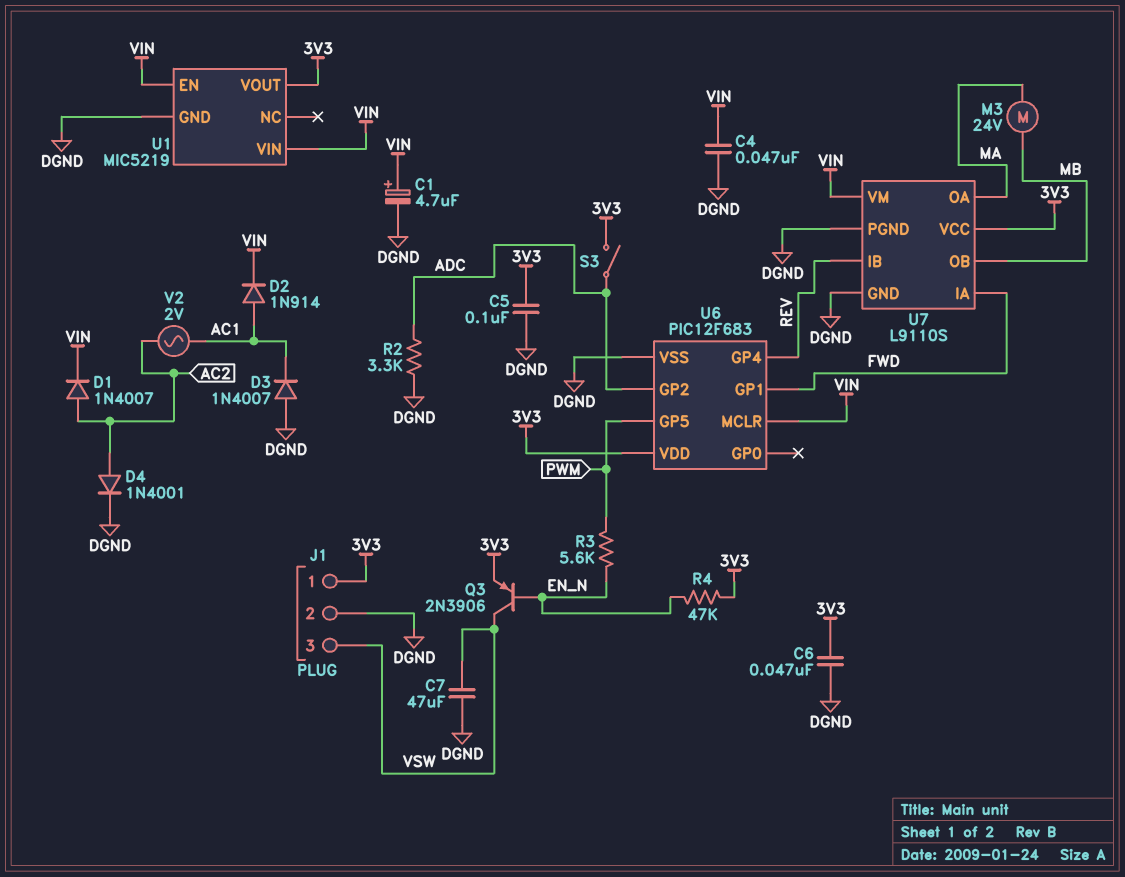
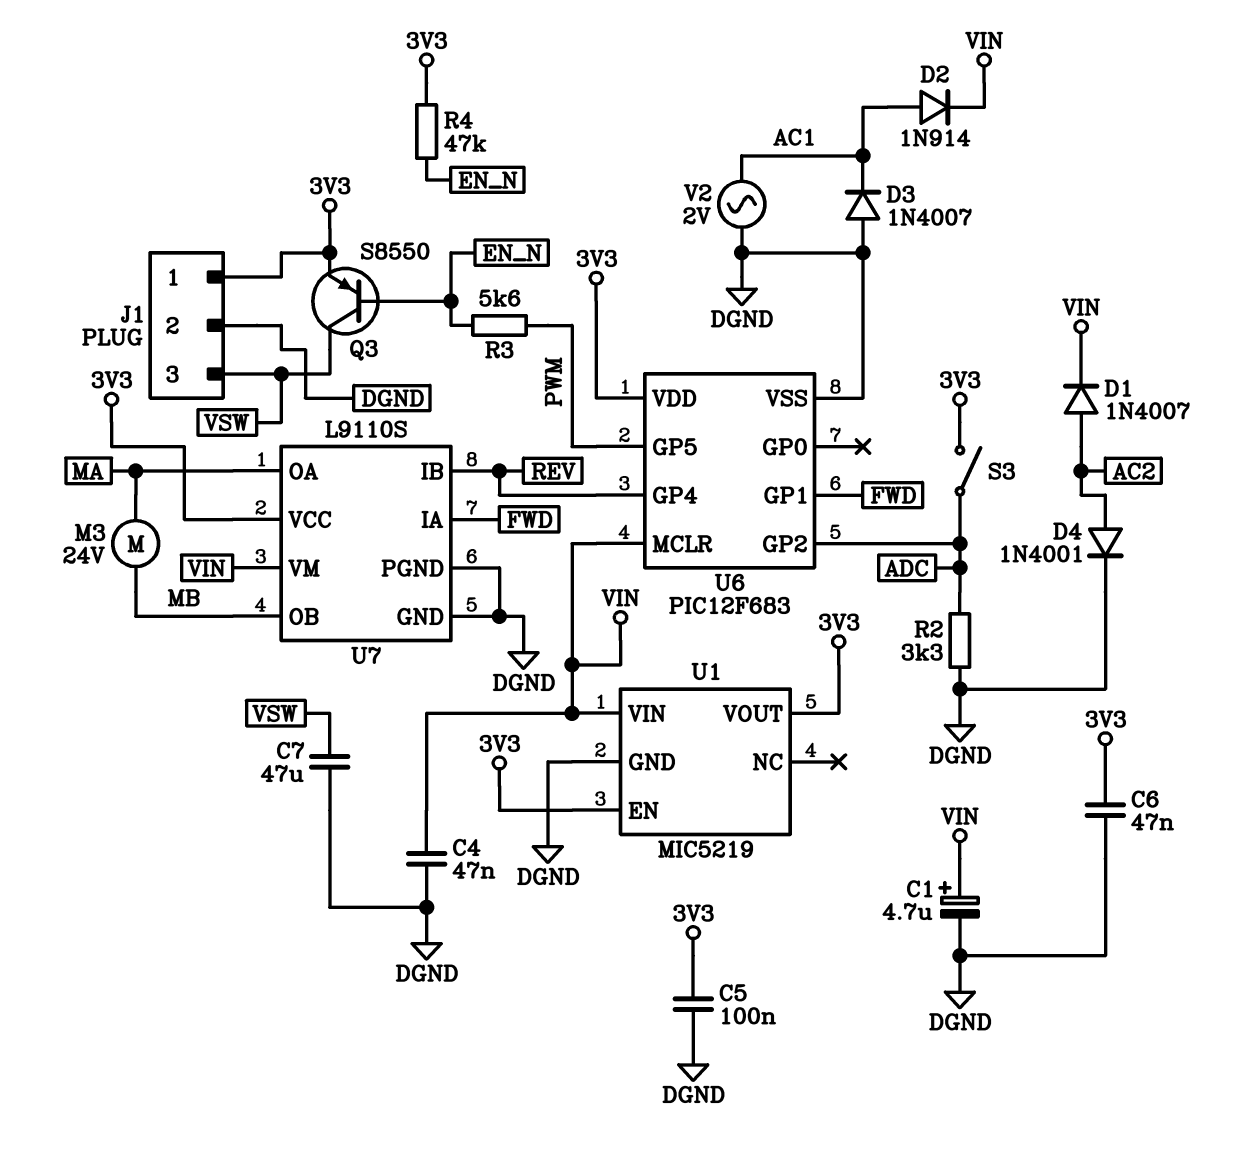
Q3: PNP 2N3906 (B EN_N, C VSW, E 3V3) -> PNP S8550 (B EN_N, C VSW, E 3V3)
U1 pin EN: VIN -> 3V3
V2: AC 2V (AC1, AC2) -> AC 2V (AC1, DGND)

